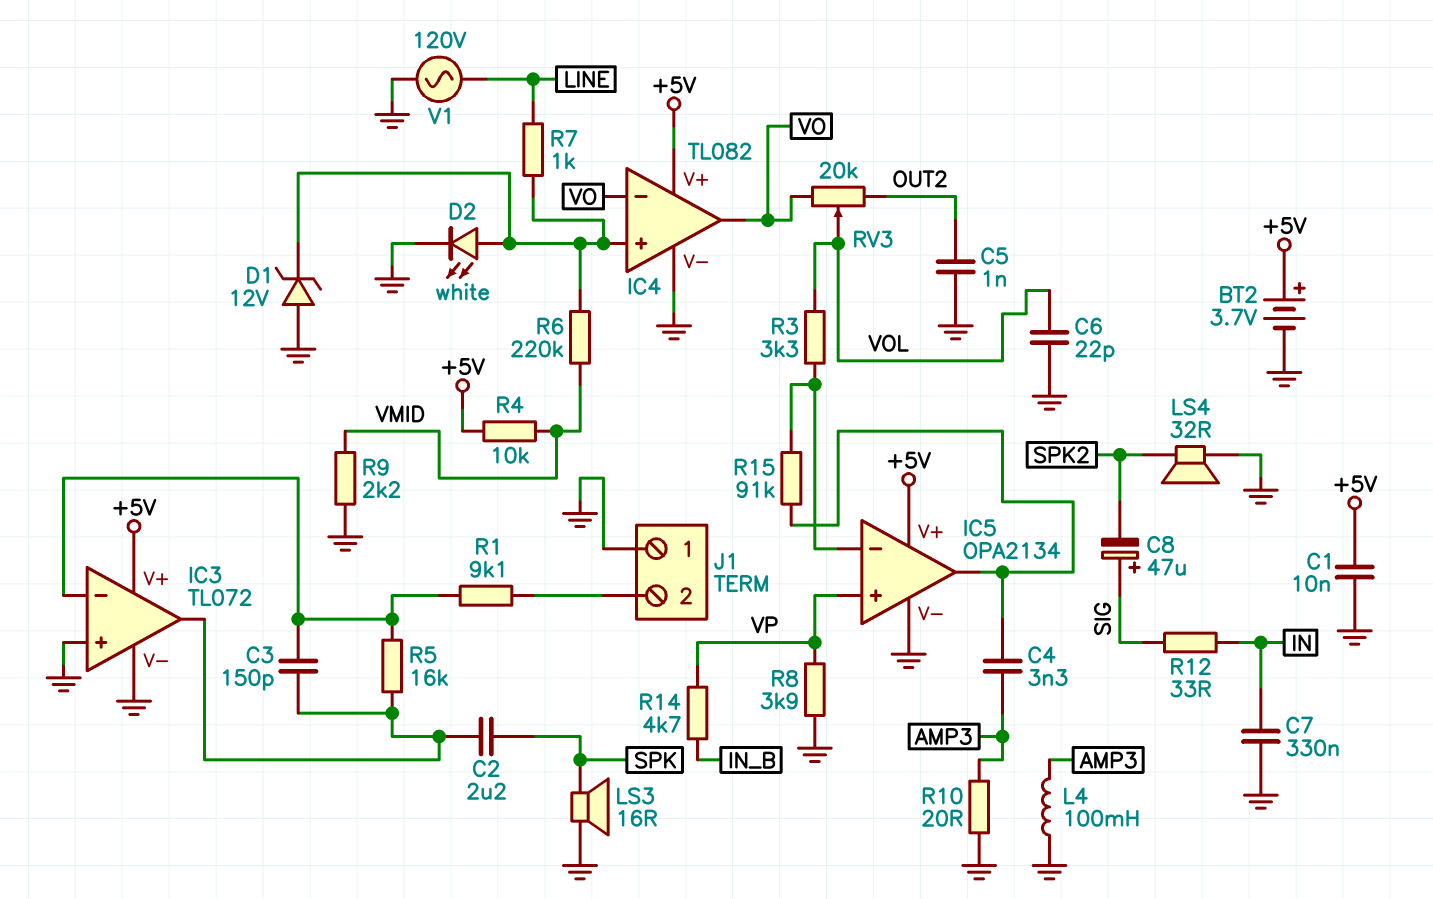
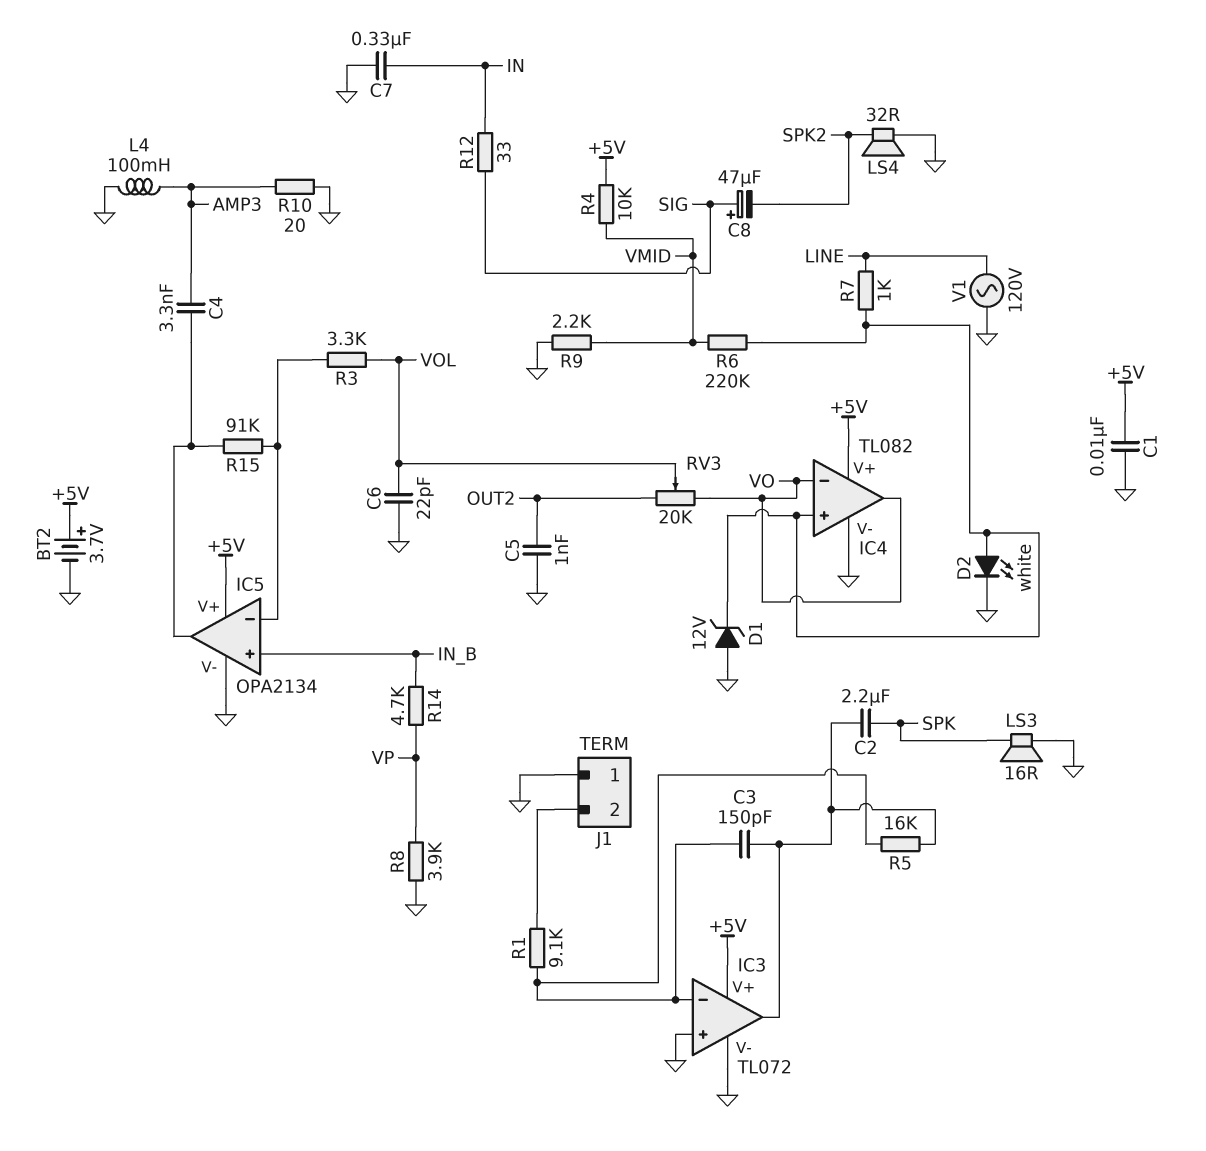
IC5 pin in+: VP -> IN_B

